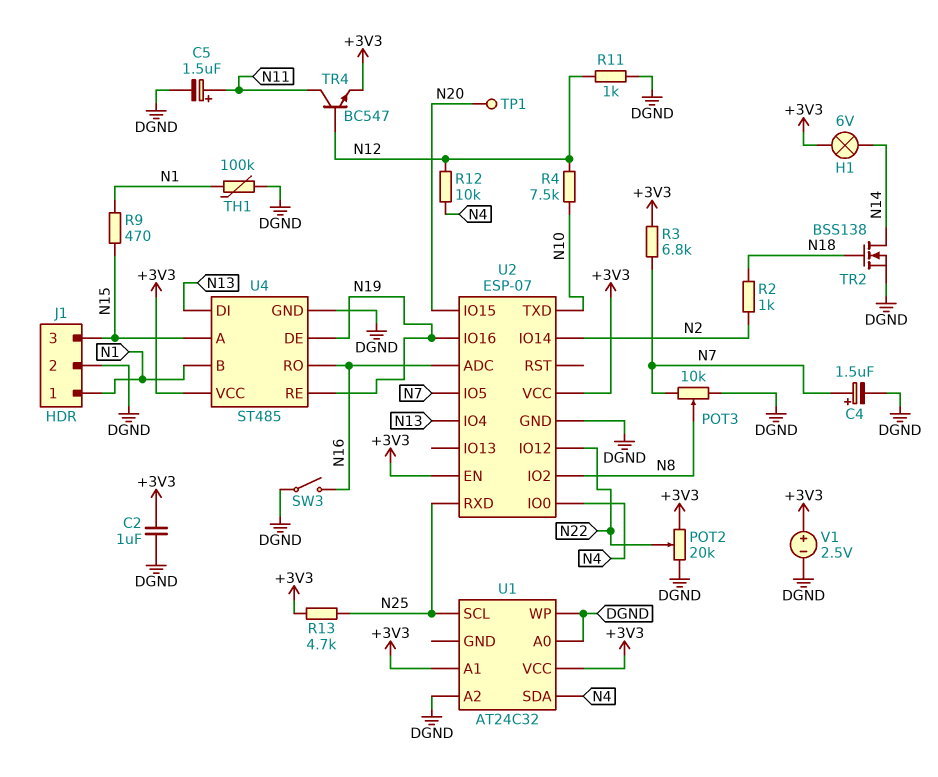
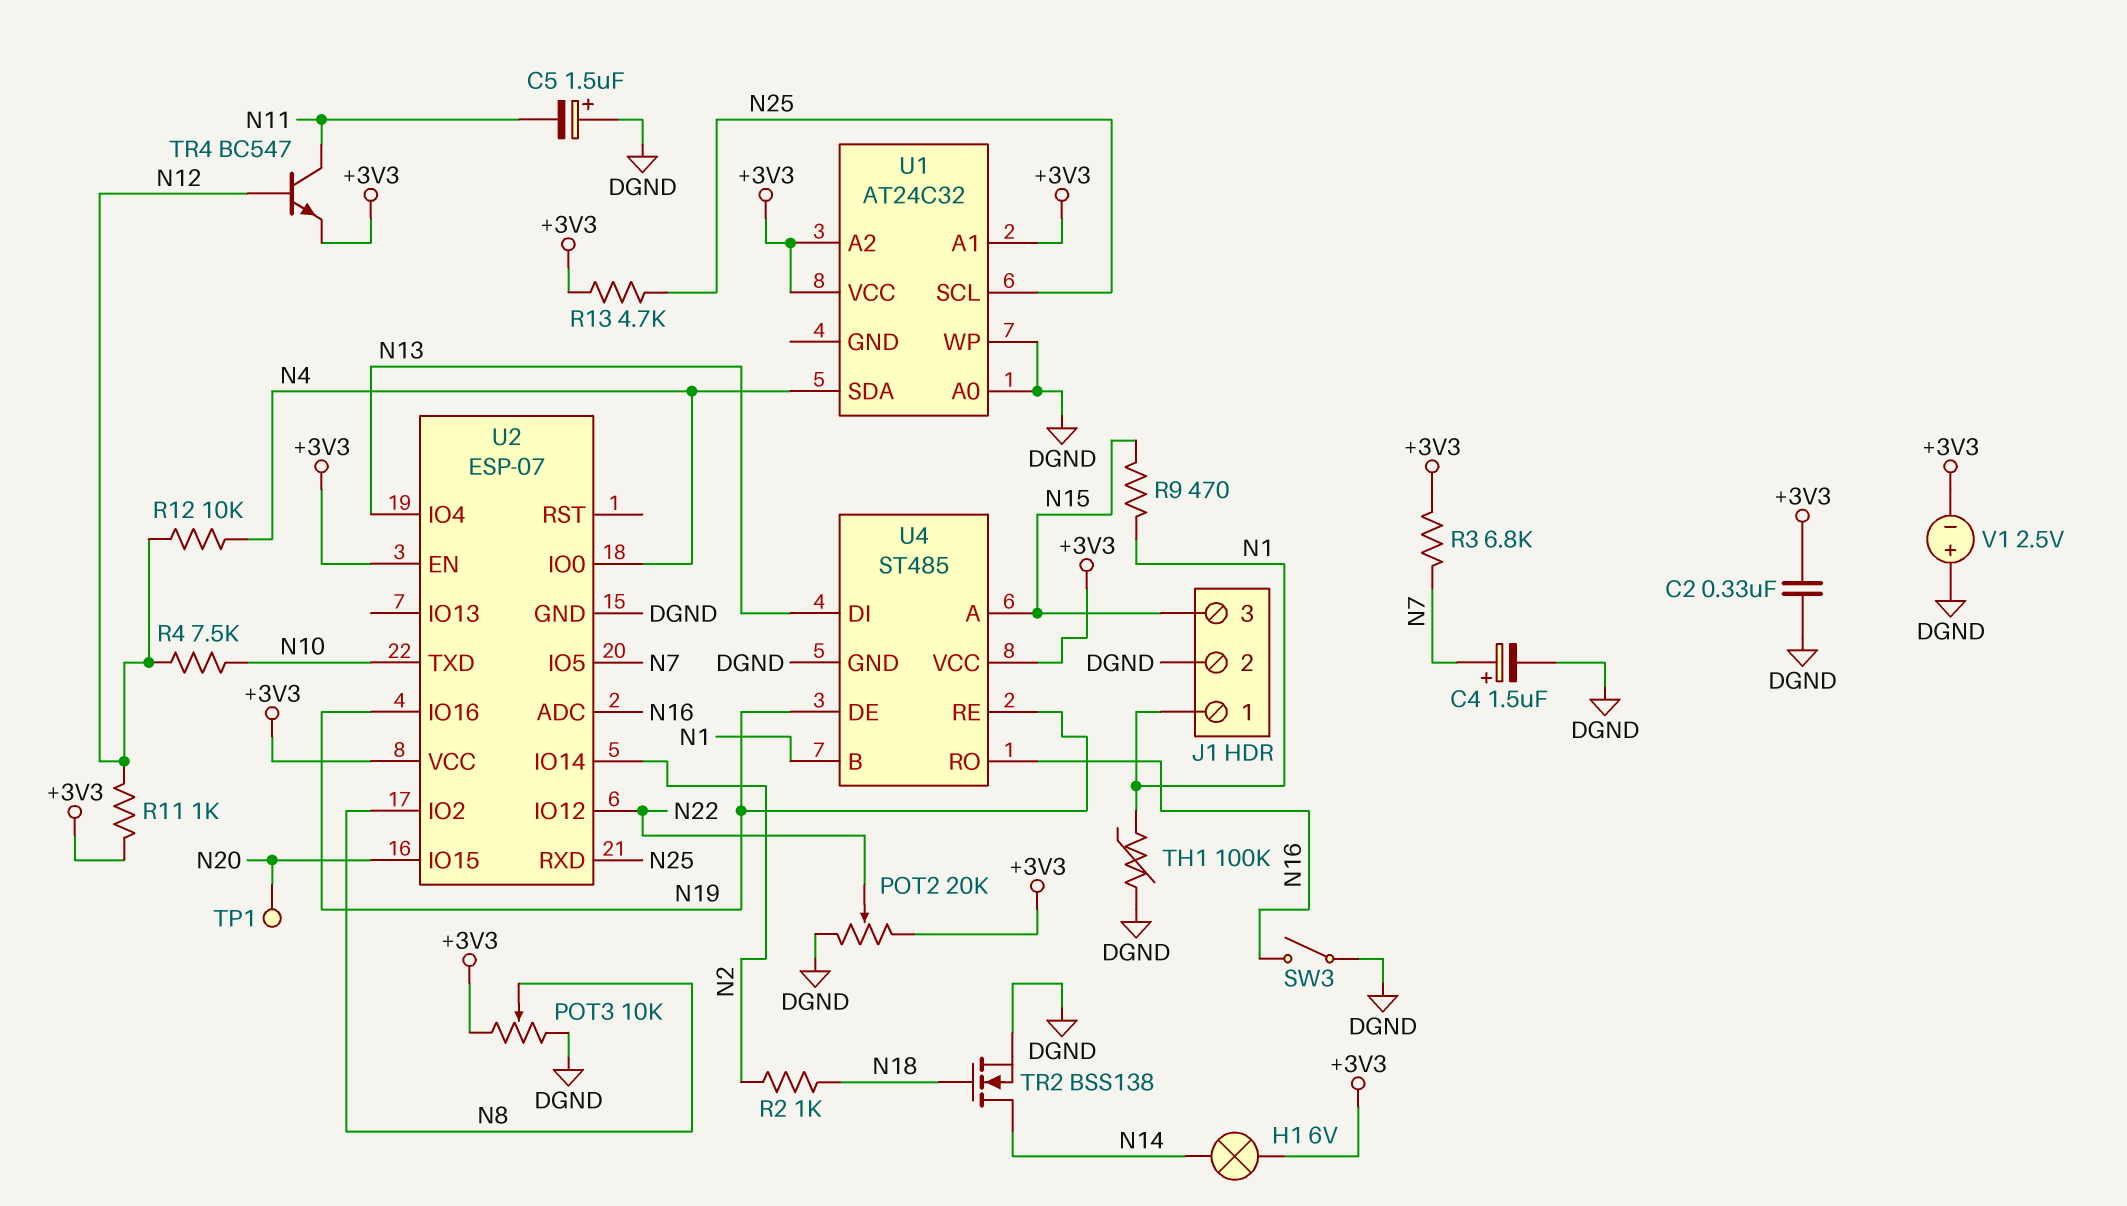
C2: 1uF (+3V3, DGND) -> 330nF (+3V3, DGND)
C5: 1.5uF (plus N11, minus DGND) -> 1.5uF (plus DGND, minus N11)
POT3: 10k (DGND, N7, wiper N8) -> 10k (+3V3, DGND, wiper N8)
R11: 1k (DGND, N12) -> 1k (+3V3, N12)
U1 pin A2: DGND -> +3V3
V1: 2.5V (plus +3V3, minus DGND) -> 2.5V (plus DGND, minus +3V3)

